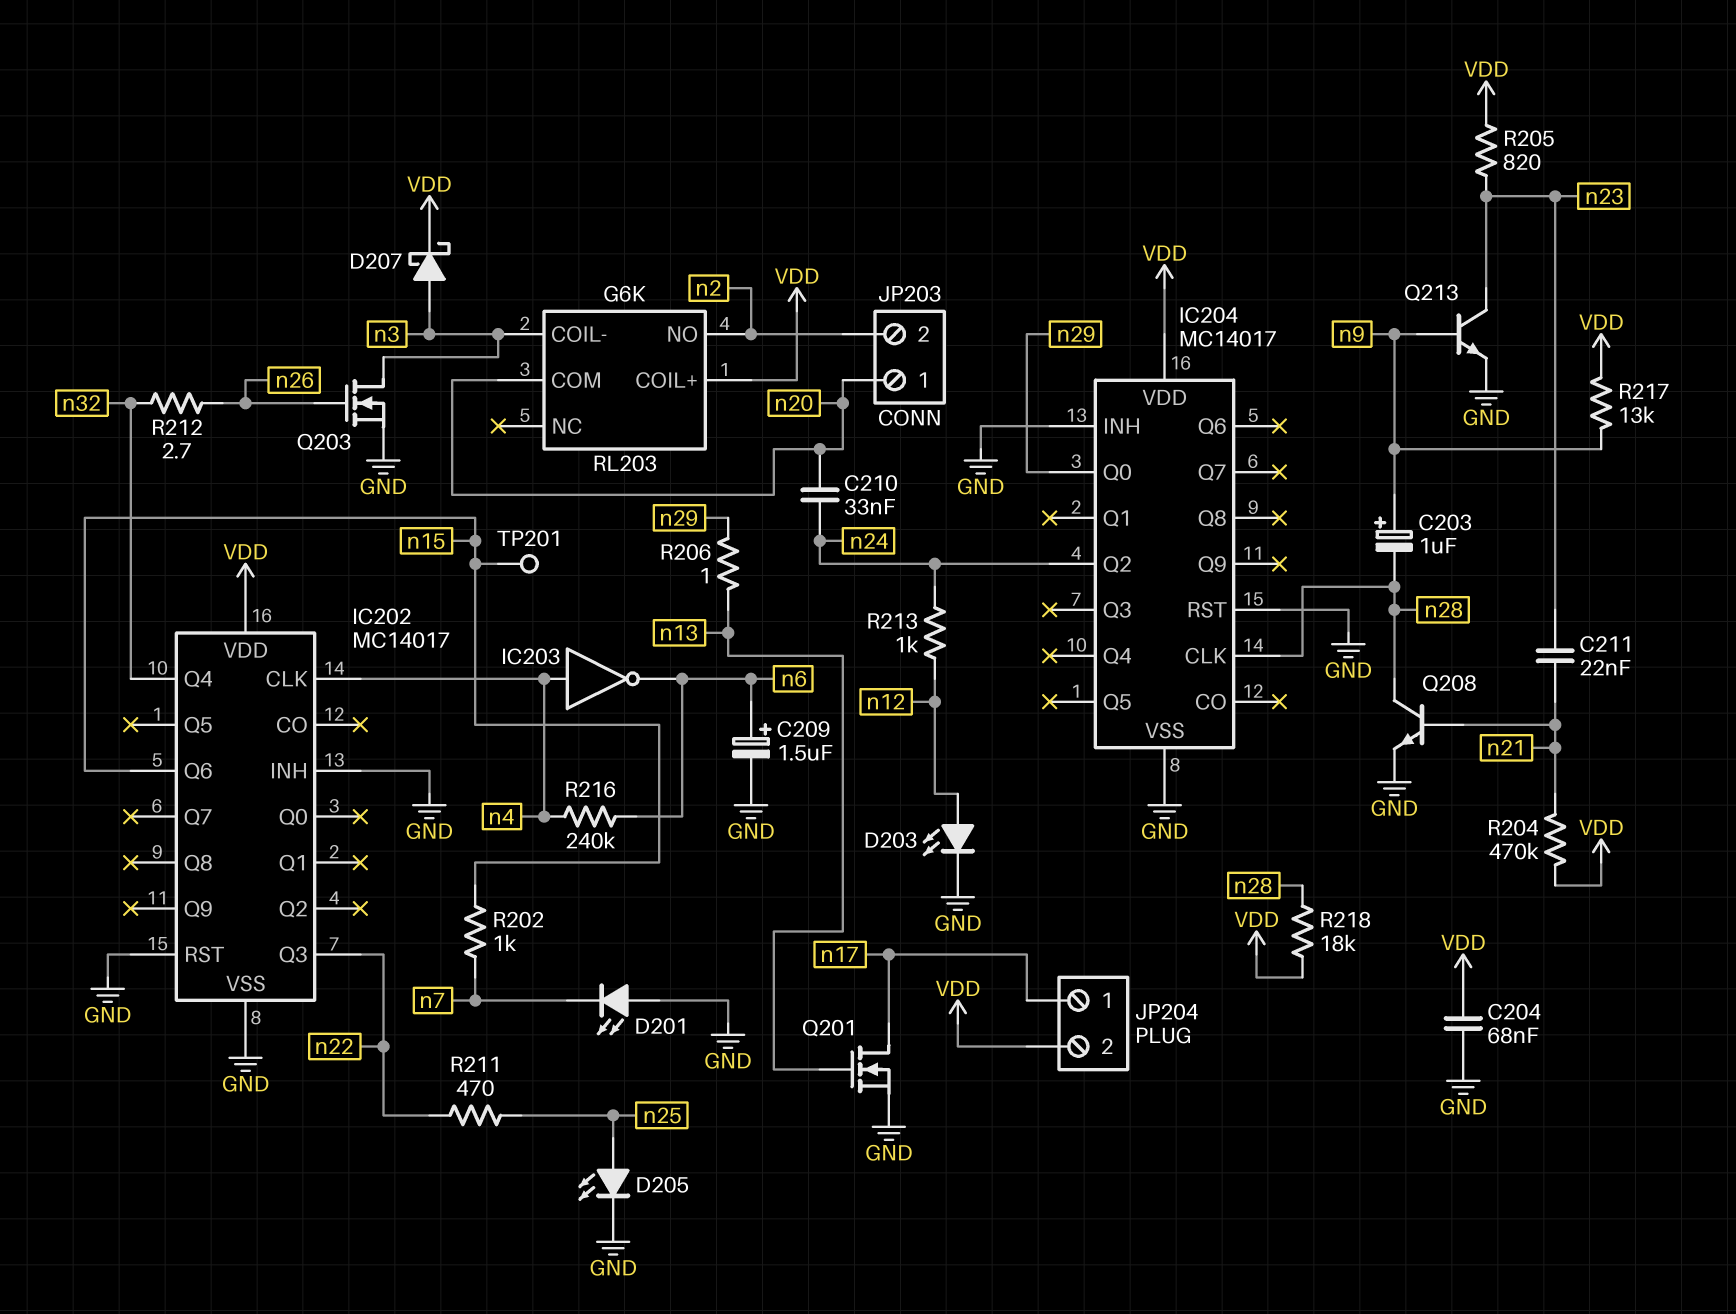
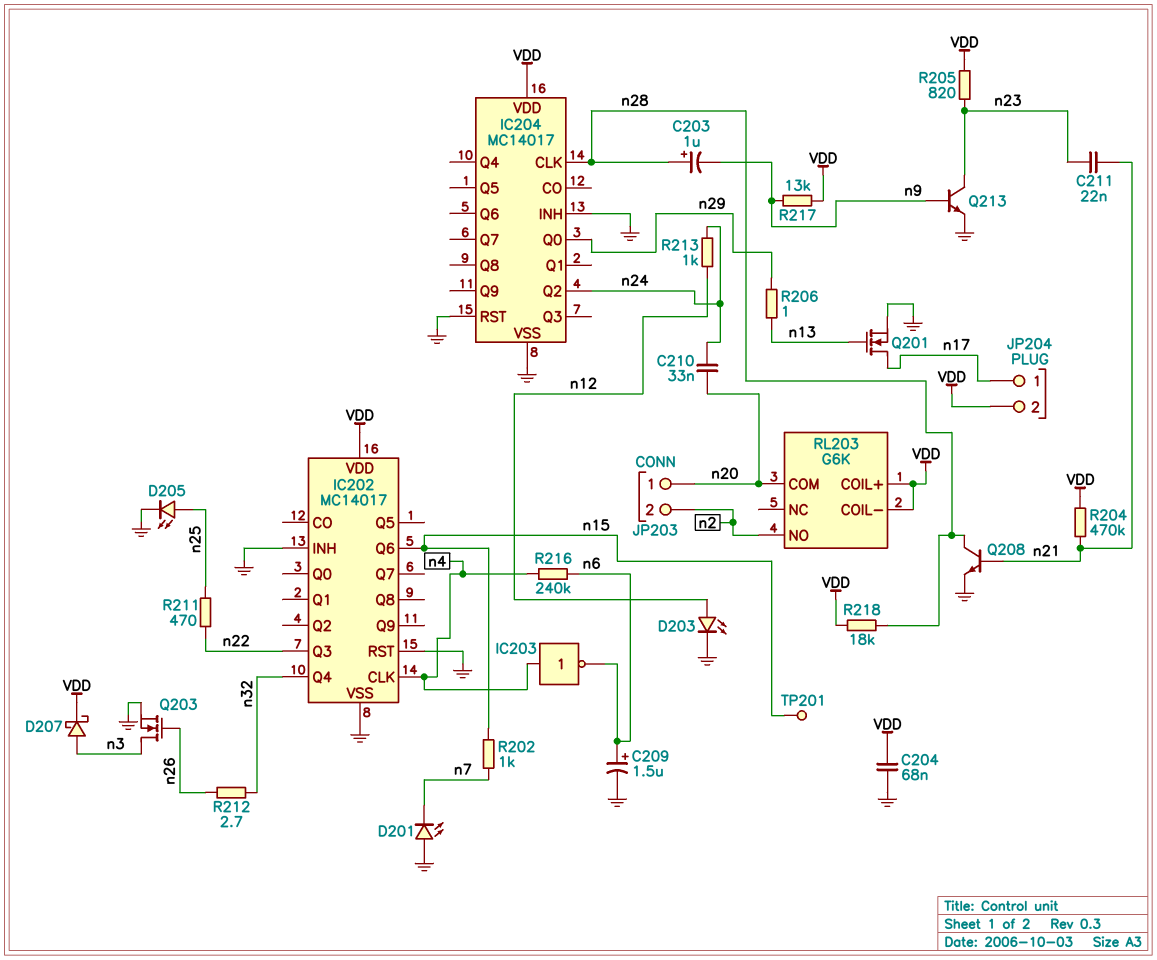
C203: 1uF (plus n9, minus n28) -> 1uF (plus n28, minus n9)
RL203 pin COIL-: n3 -> VDD

